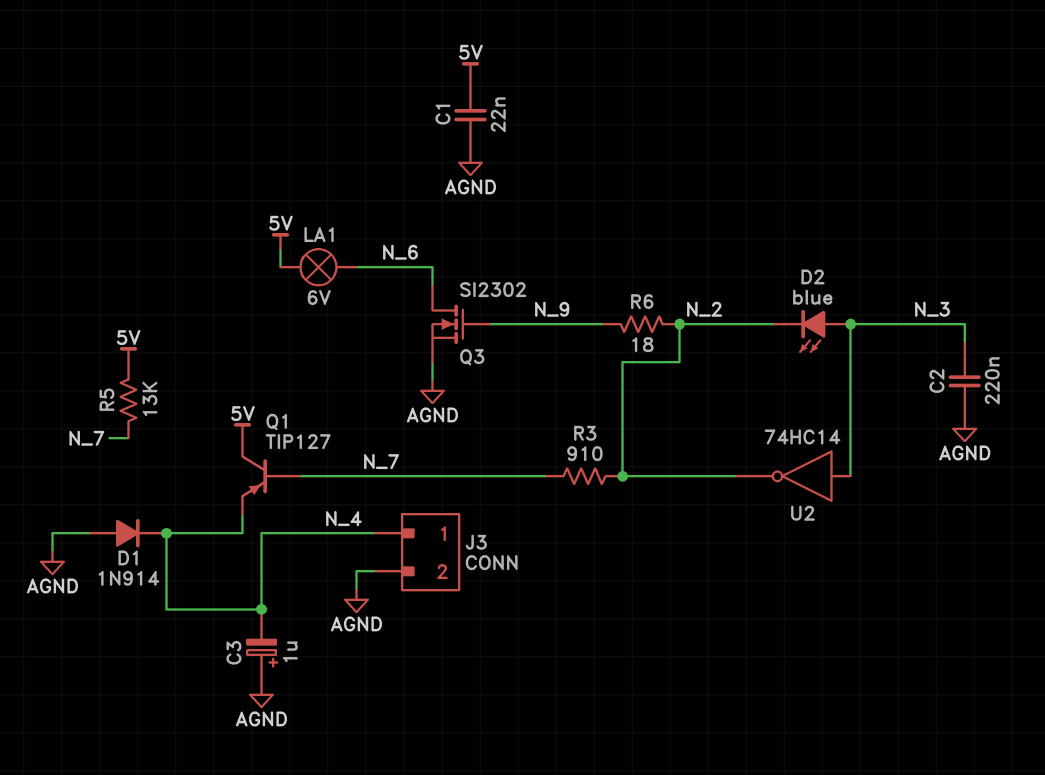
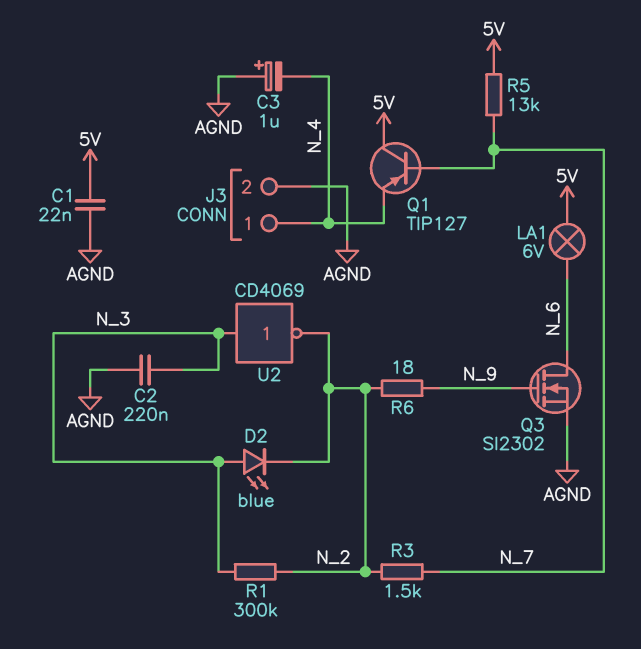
D1: diode 1N914 (A AGND, K N_4) -> none
R1: none -> 300k (N_2, N_3)
R3: 910 (N_2, N_7) -> 1.5k (N_2, N_7)
U2: NOT 74HC14 (in N_3, out N_2) -> NOT CD4069 (in N_3, out N_2)

